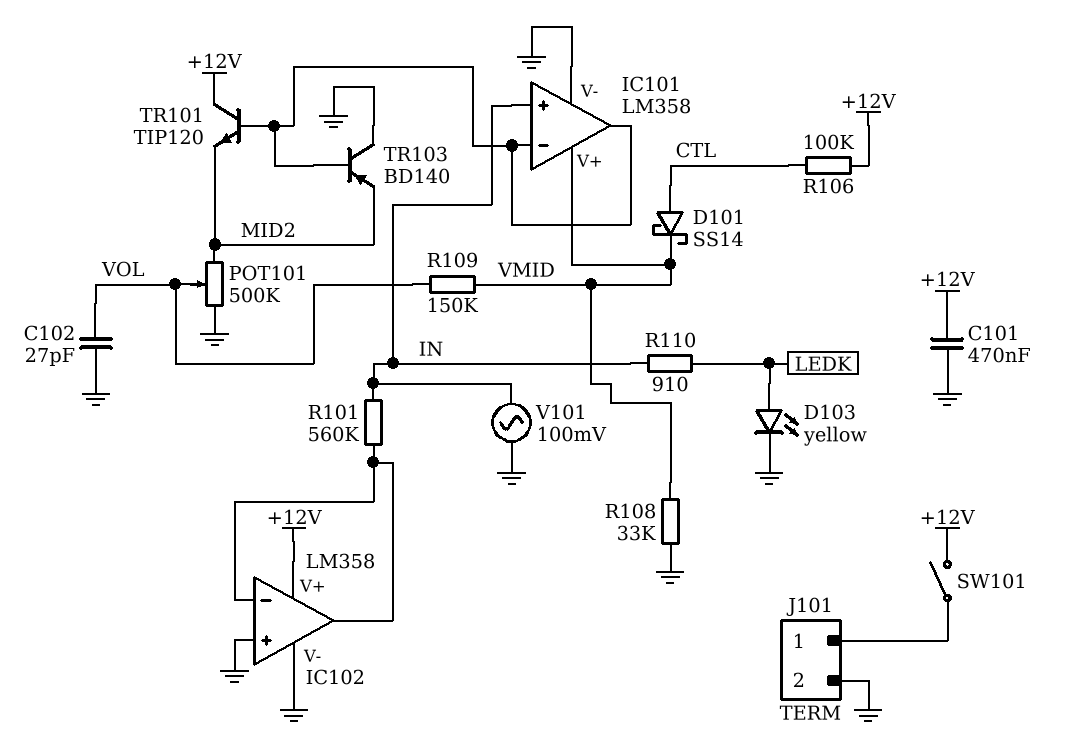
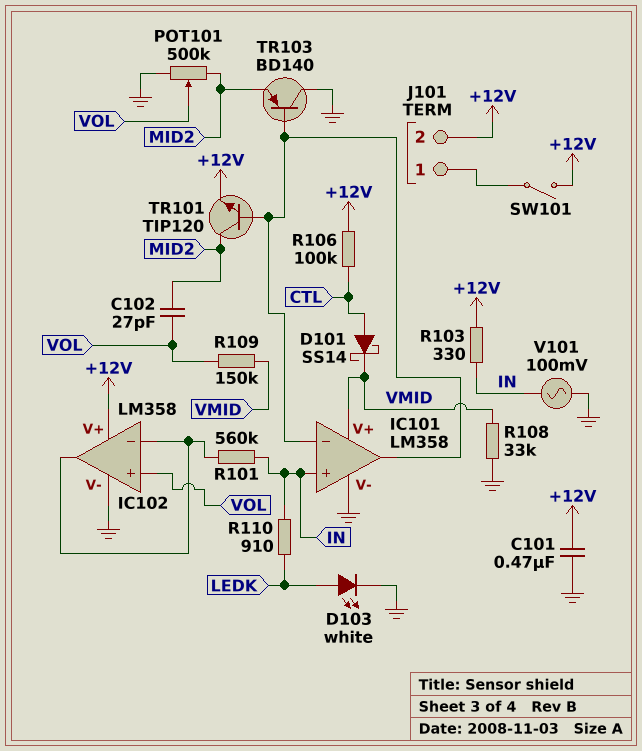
C102: 27pF (GND, VOL) -> 27pF (MID2, VOL)
D103: LED yellow (A LEDK, K GND) -> LED white (A LEDK, K GND)
IC102 pin in+: GND -> VOL
J101 pin 2: GND -> +12V
R103: none -> 330 (+12V, IN)
TR101: NPN TIP120 (B IC101/in-, C +12V, E MID2) -> NPN TIP120 (B IC101/in-, C MID2, E +12V)

